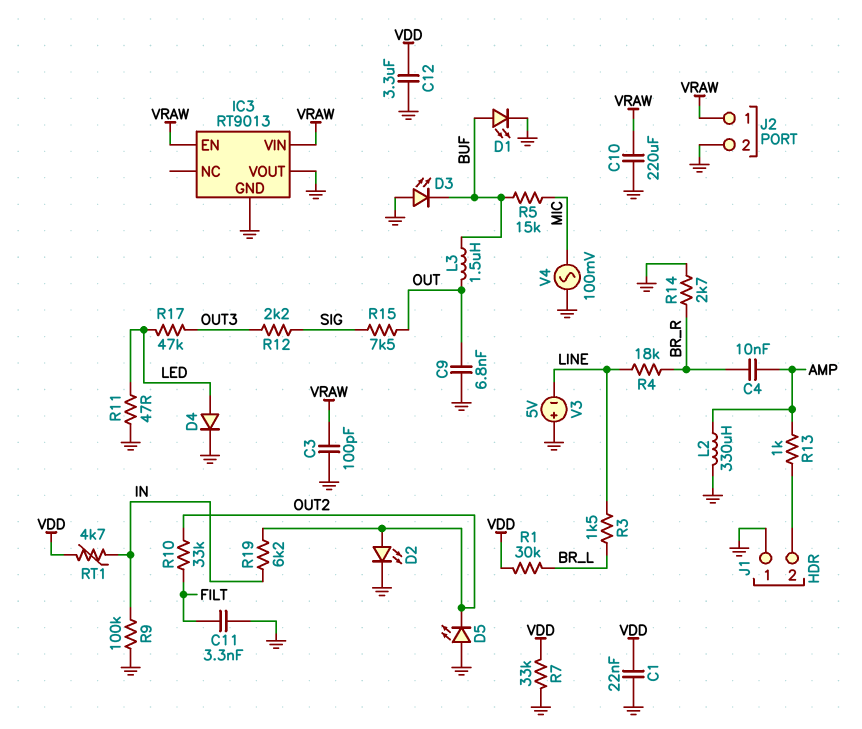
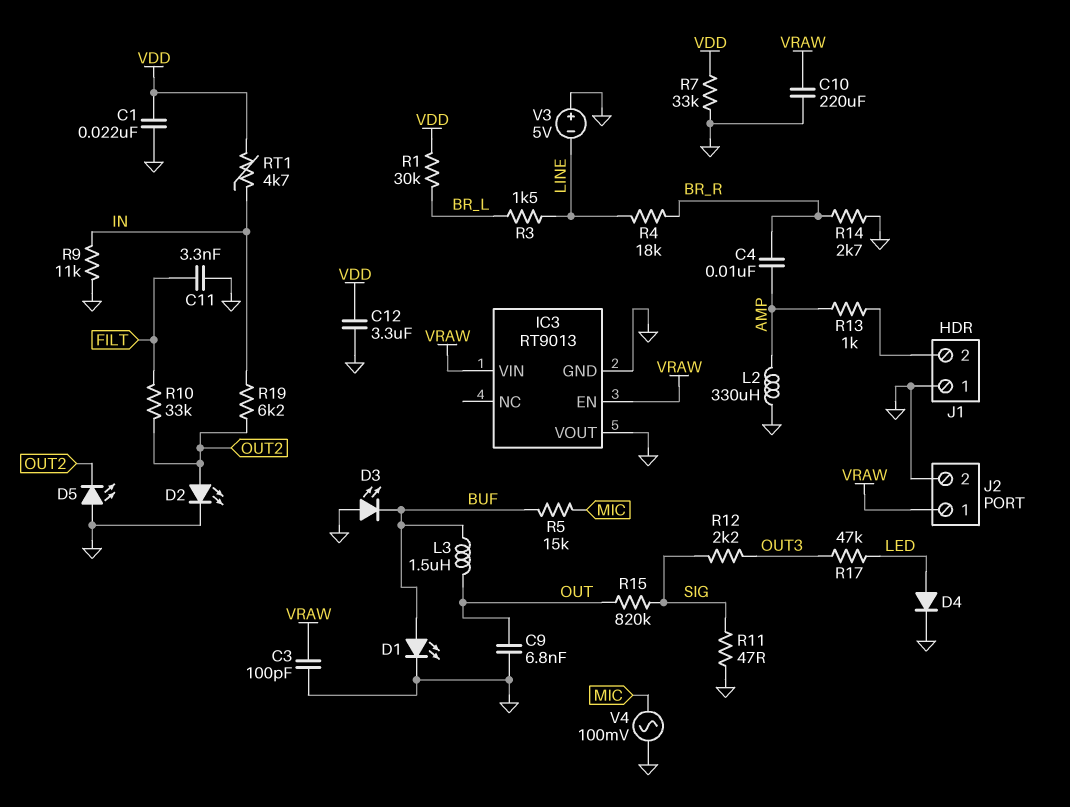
R9: 100k (GND, IN) -> 11k (GND, IN)
R11: 47 (GND, LED) -> 47 (GND, SIG)
R15: 7.5k (OUT, SIG) -> 820k (OUT, SIG)

